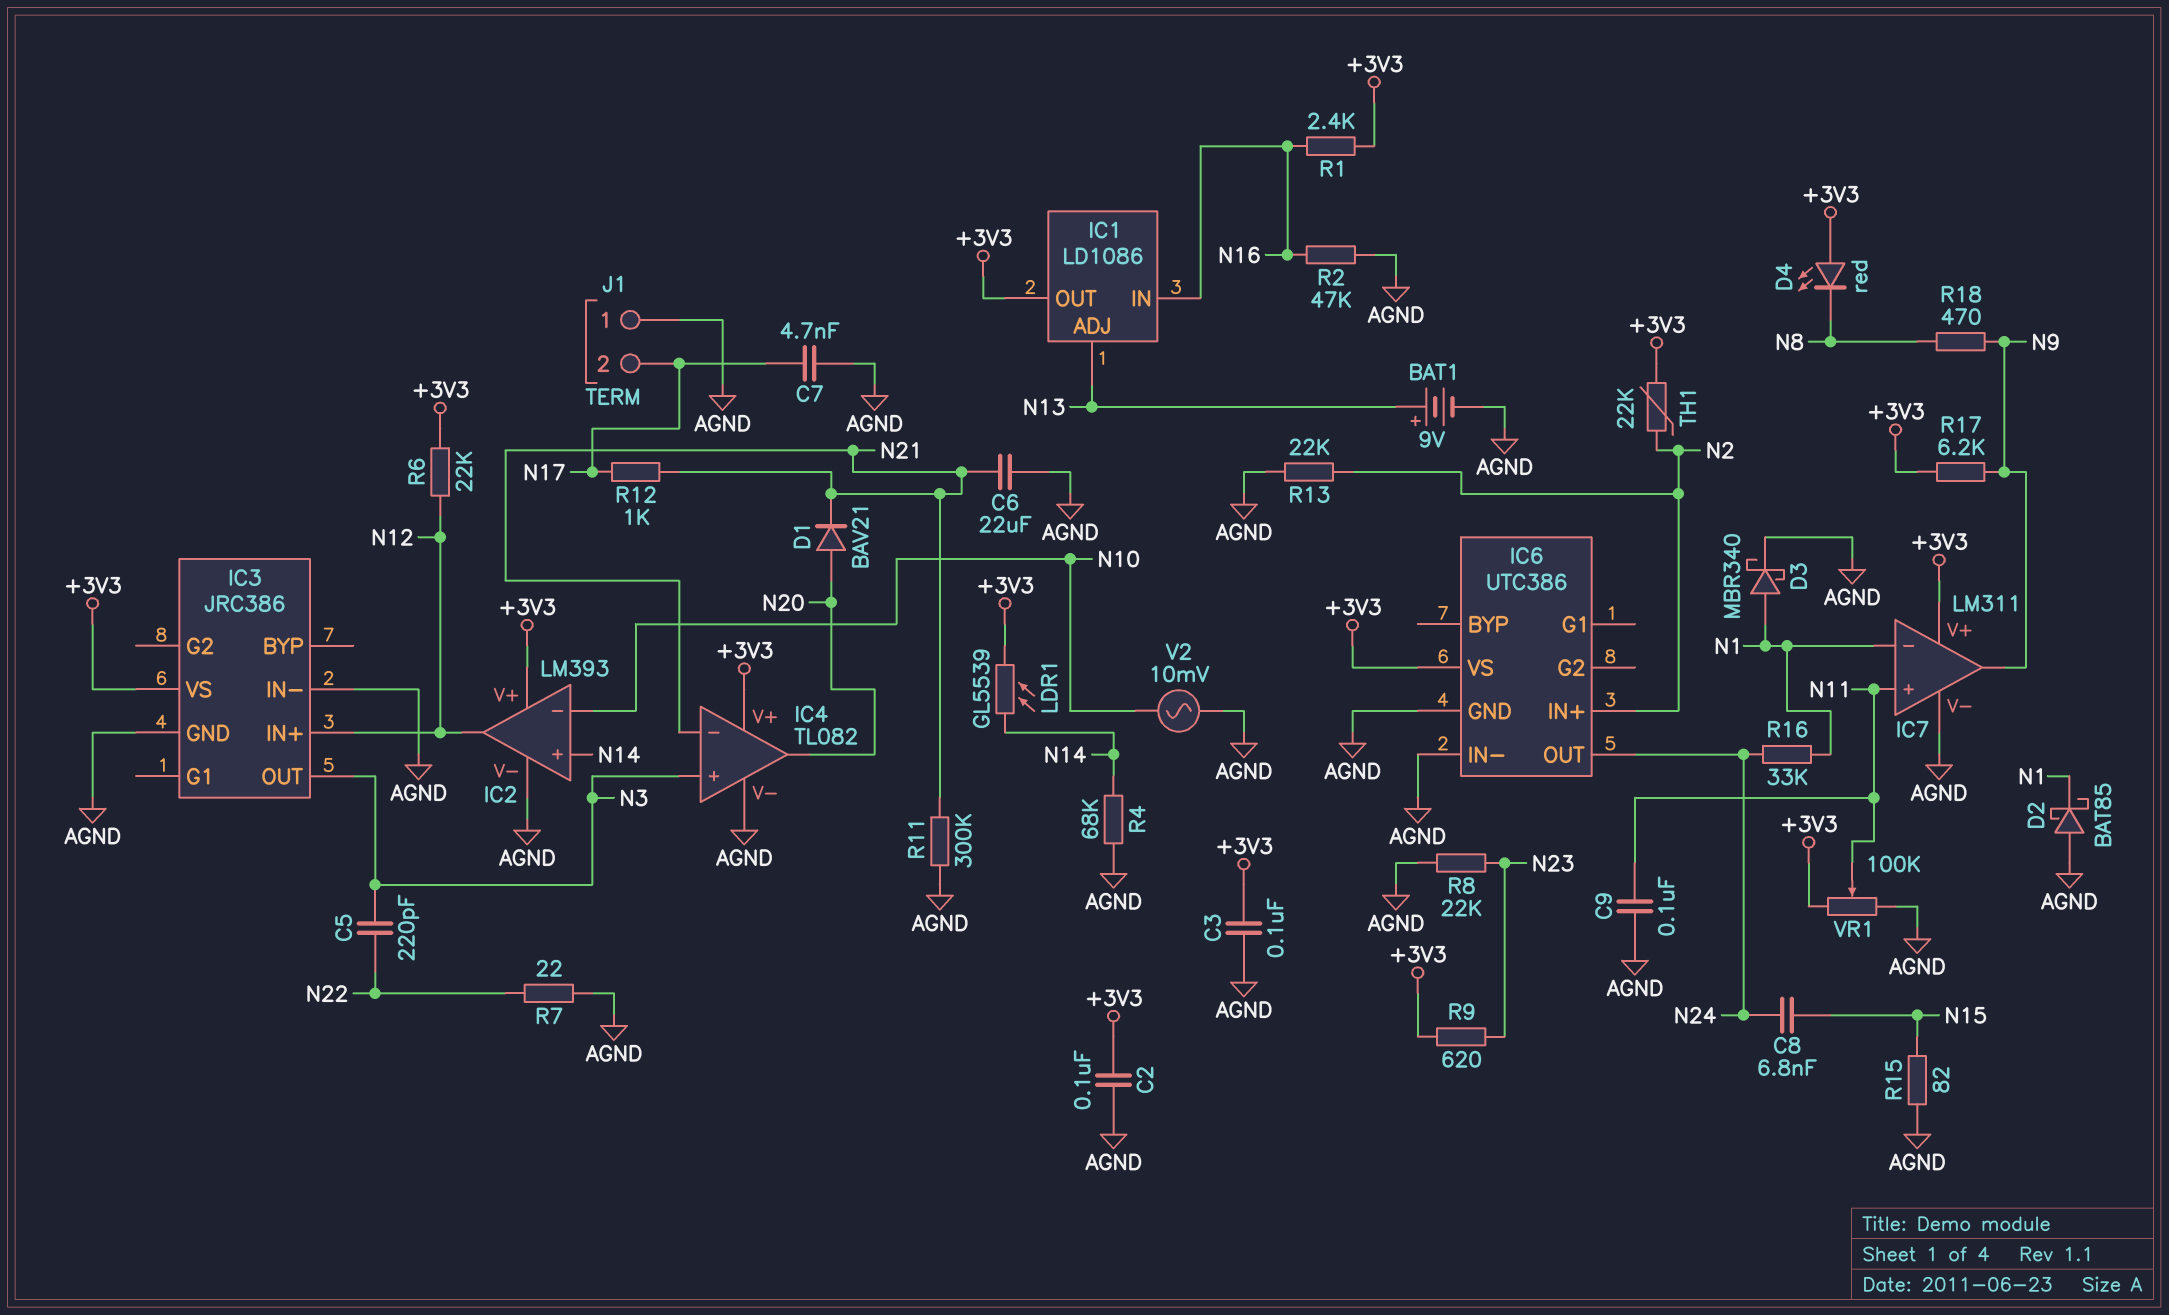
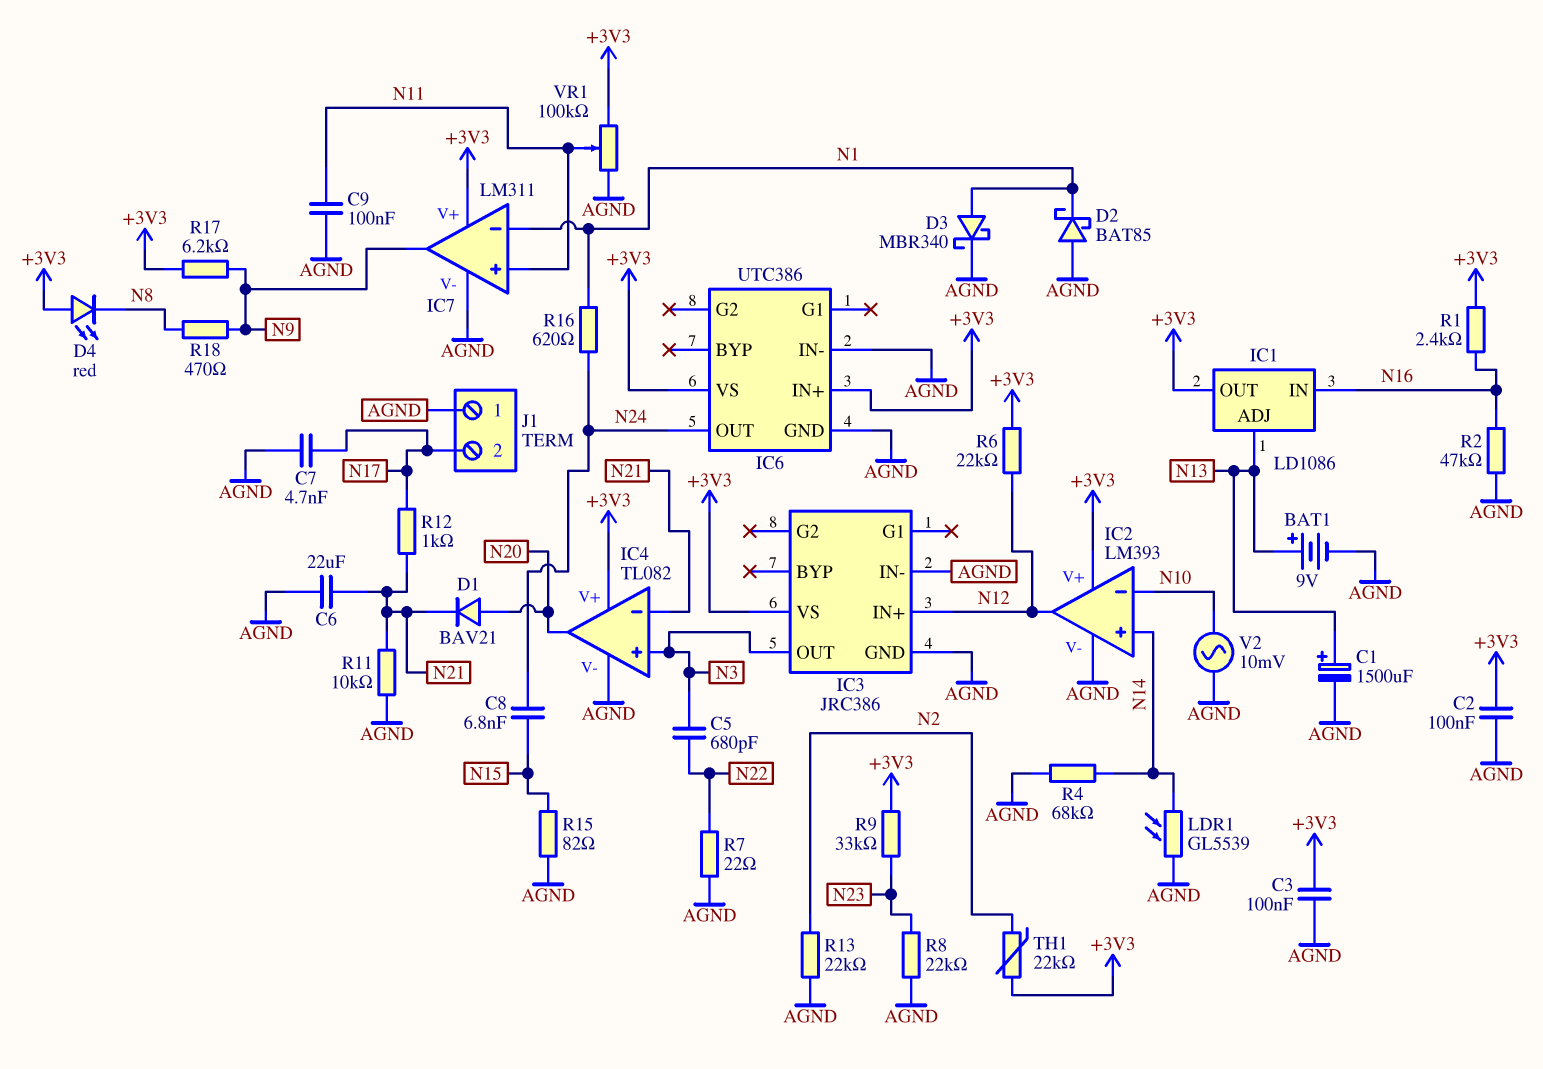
C1: none -> 1500uF (plus N13, minus AGND)
C5: 220pF (N3, N22) -> 680pF (N3, N22)
IC6 pin IN+: N2 -> +3V3
LDR1: GL5539 (+3V3, N14) -> GL5539 (AGND, N14)
R9: 620 (+3V3, N23) -> 33k (+3V3, N23)
R11: 300k (AGND, N21) -> 10k (AGND, N21)
R16: 33k (N1, N24) -> 620 (N1, N24)

